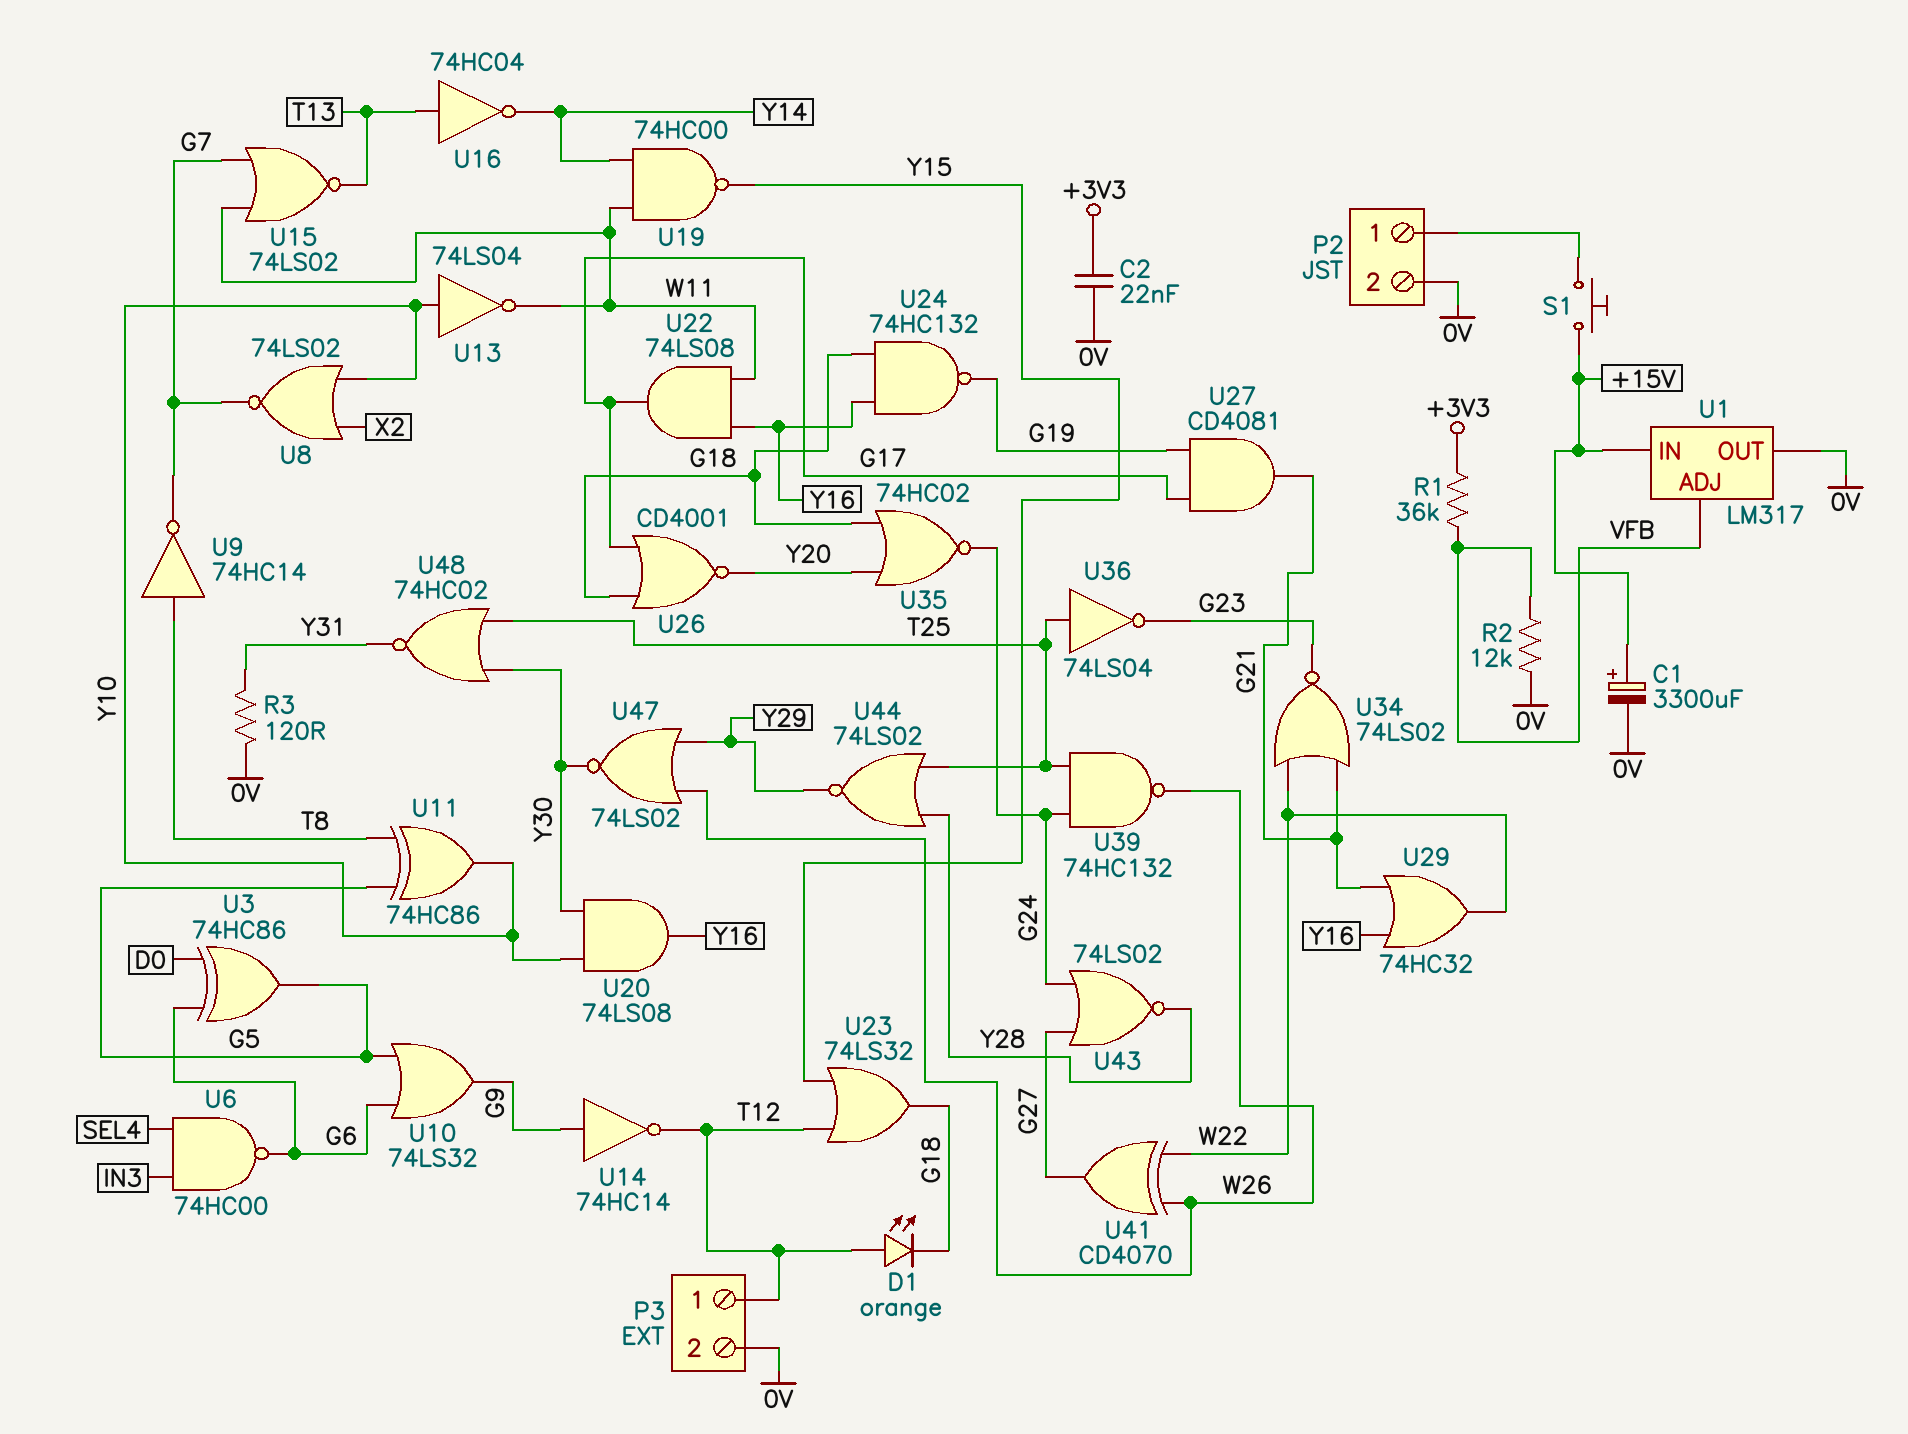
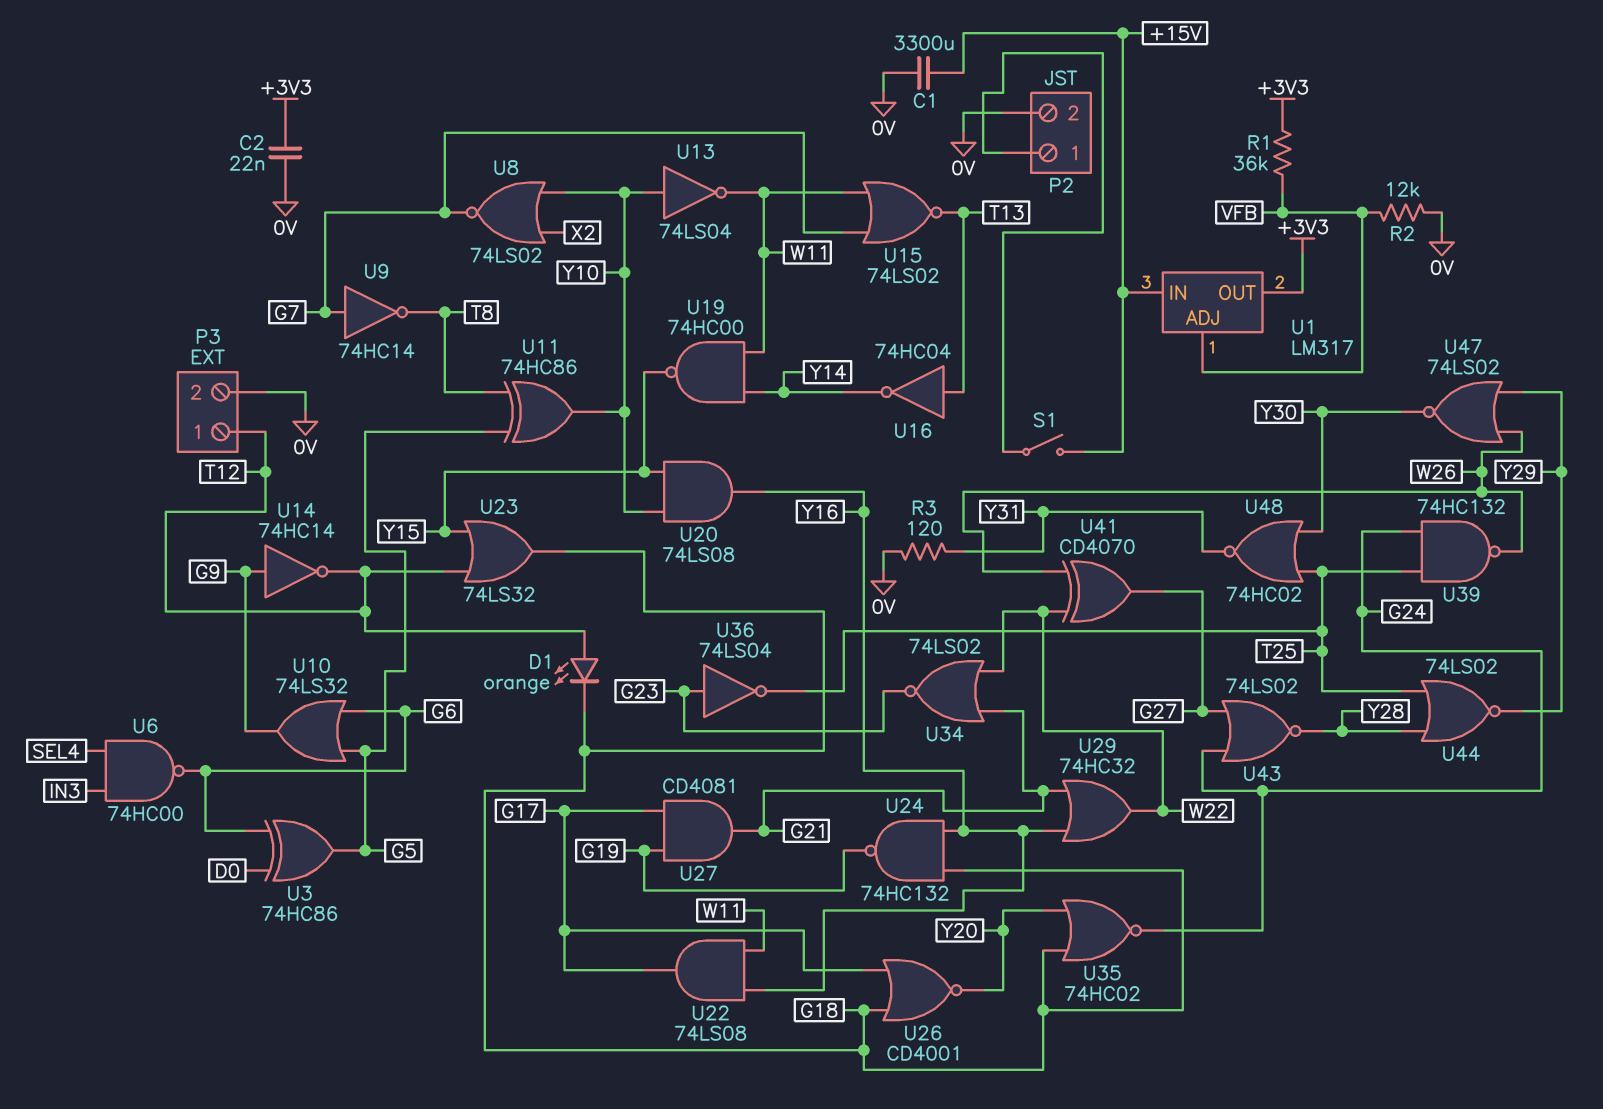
C1: 3300uF (plus +15V, minus 0V) -> 3300uF (+15V, 0V)
S1: button (+15V, P2/1) -> switch (+15V, P2/1)
U1 pin OUT: 0V -> +3V3
U9: NOT 74HC14 (in T8, out G7) -> NOT 74HC14 (in G7, out T8)
U20: AND 74LS08 (in Y10, in Y30, out Y16) -> AND 74LS08 (in Y10, in Y15, out Y16)
U36: NOT 74LS04 (in T25, out G23) -> NOT 74LS04 (in G23, out T25)

